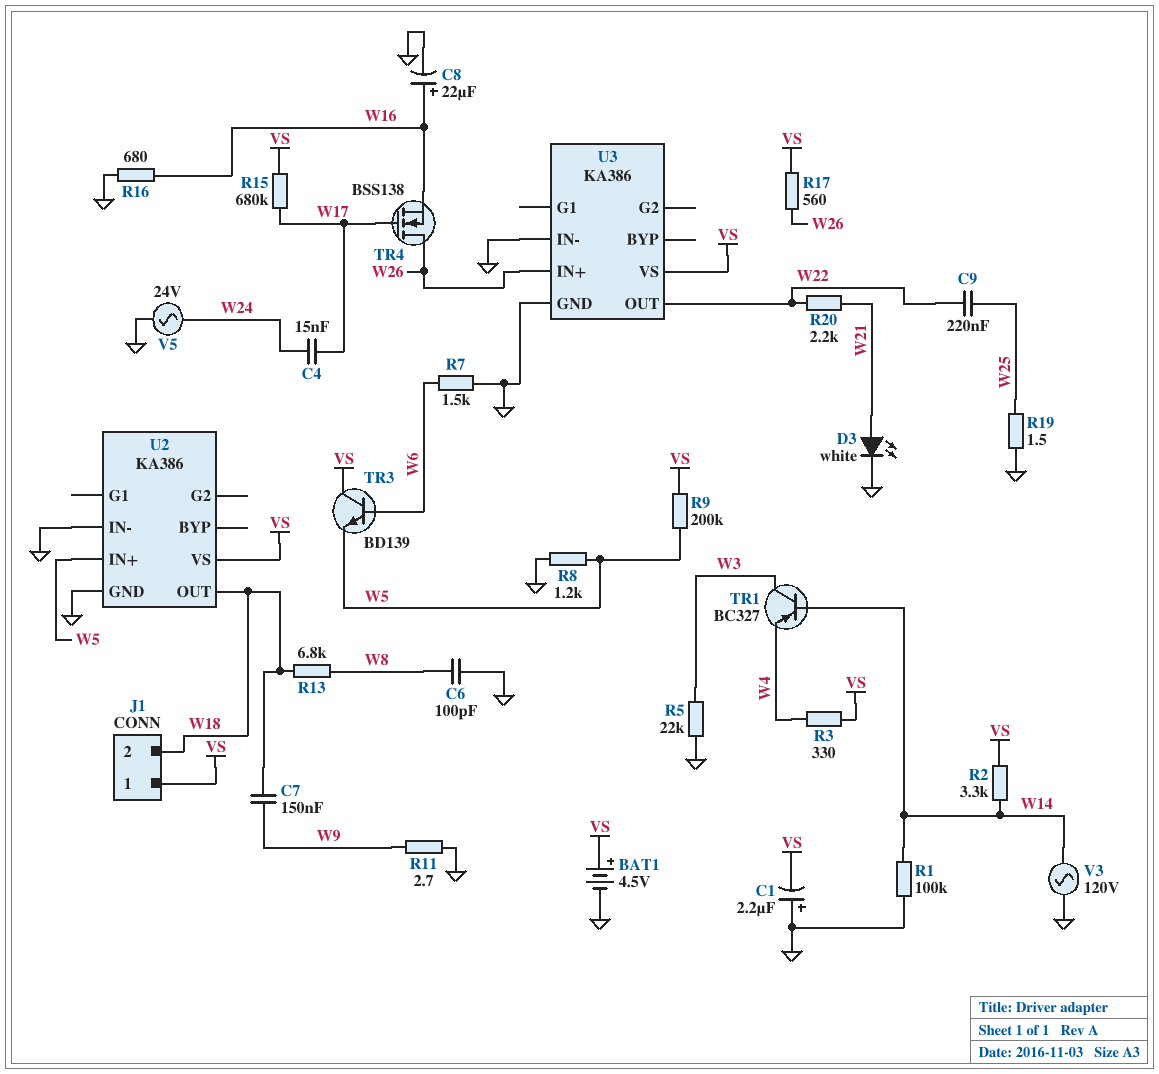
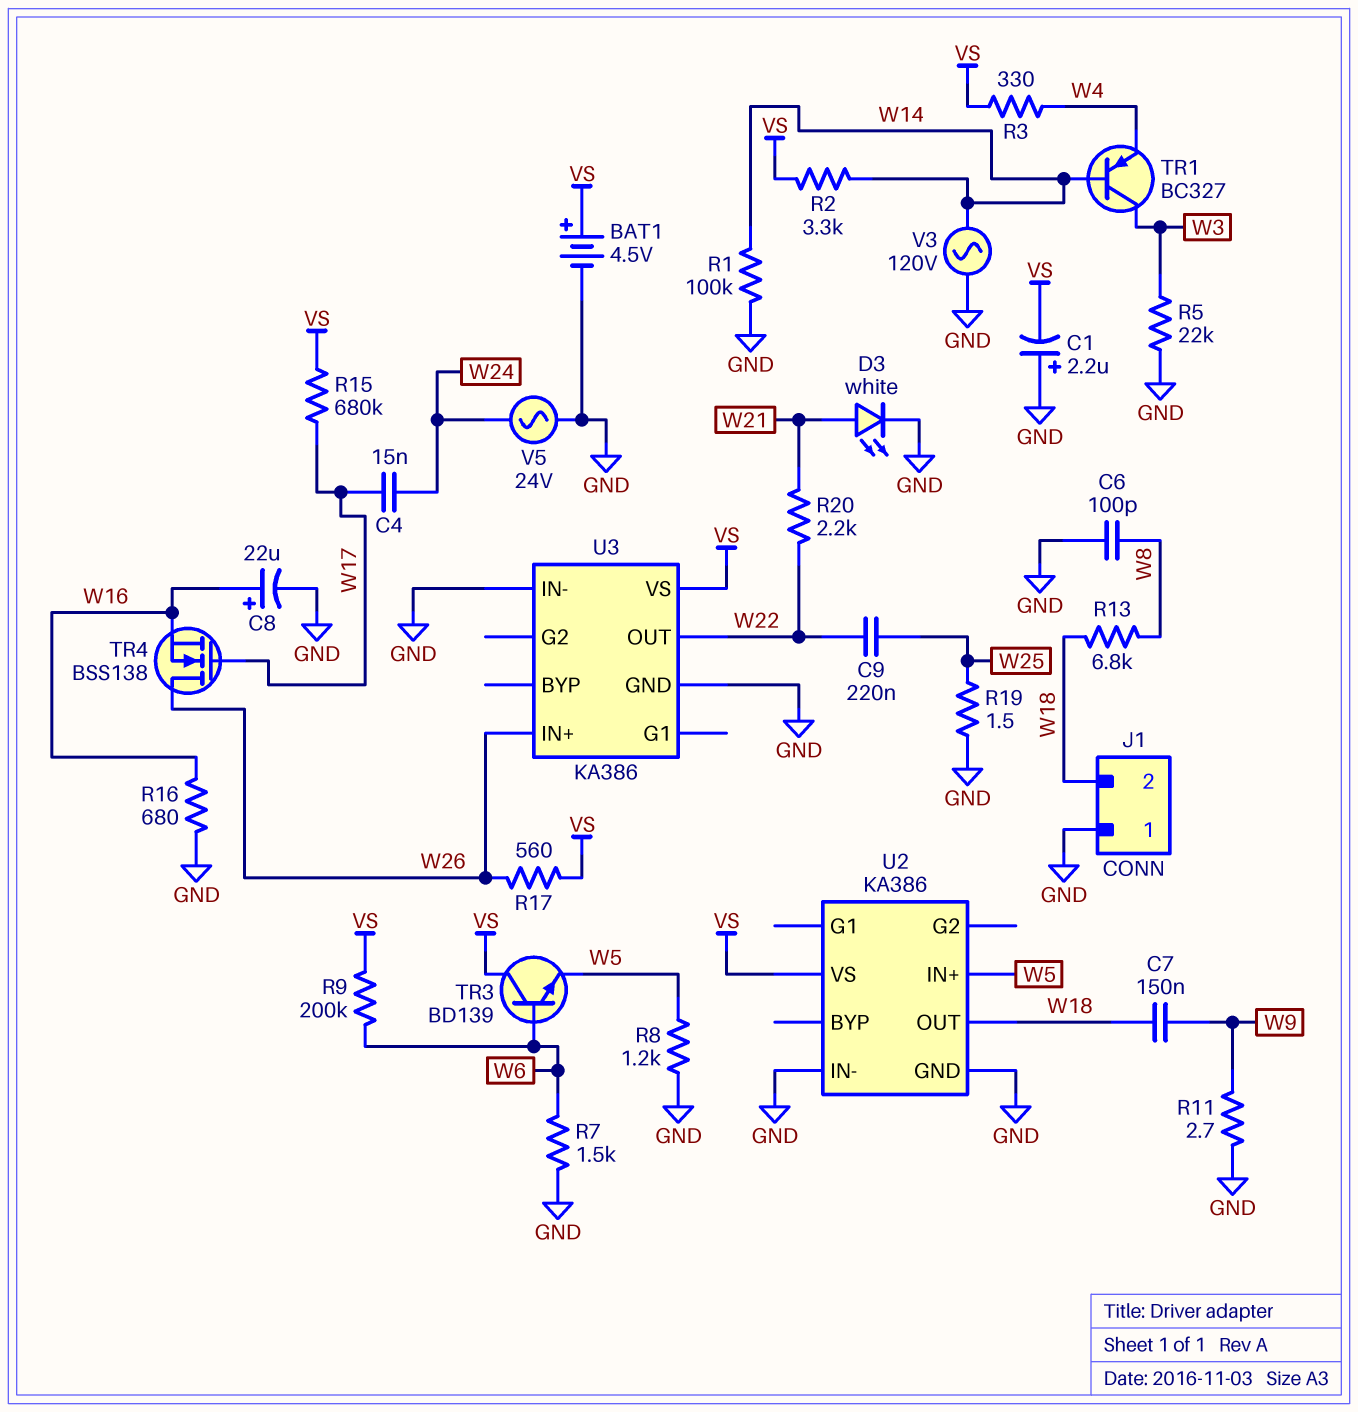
J1 pin 1: VS -> GND
R9: 200k (VS, W5) -> 200k (VS, W6)

